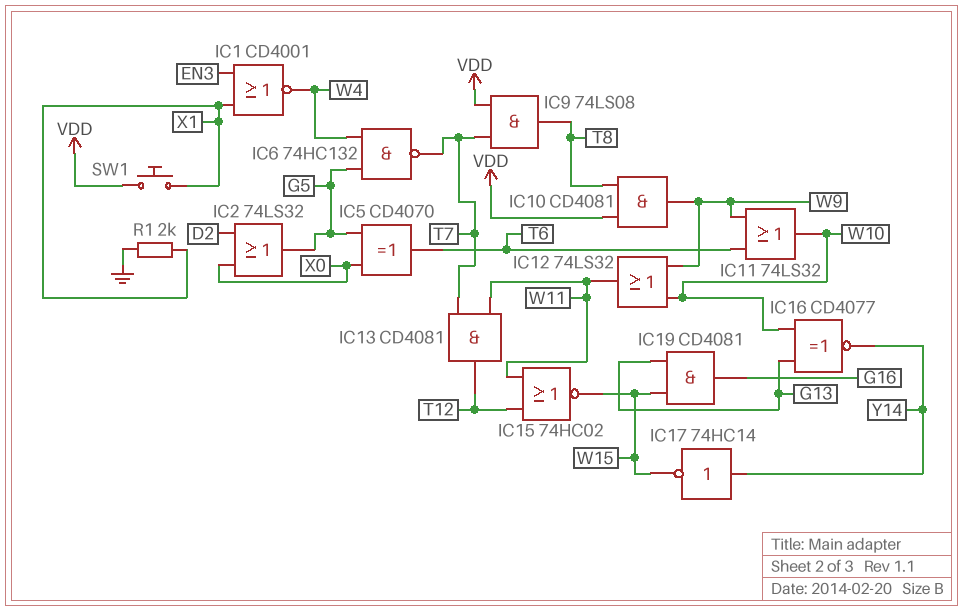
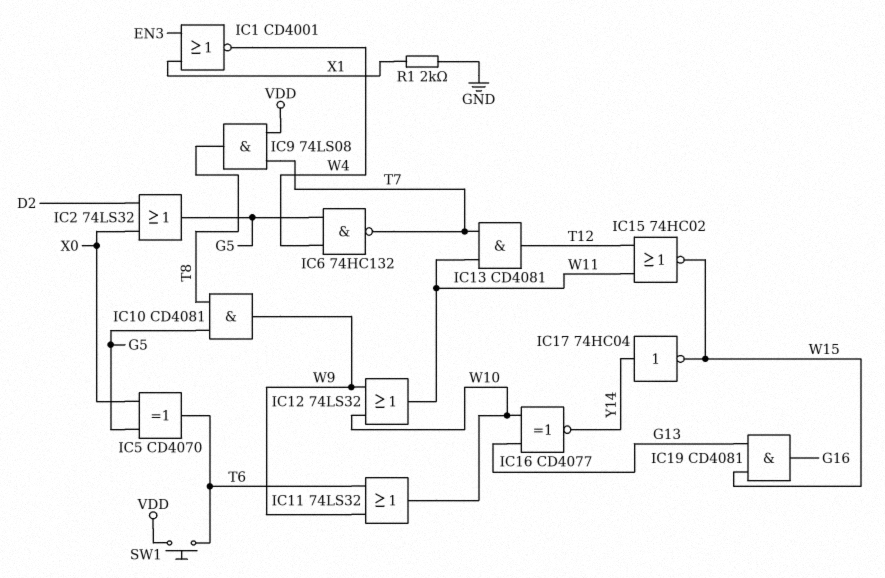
IC10: AND CD4081 (in T8, in VDD, out W9) -> AND CD4081 (in G5, in T8, out W9)
IC17: NOT 74HC14 (in Y14, out W15) -> NOT 74HC04 (in Y14, out W15)
SW1: button (VDD, X1) -> button (T6, VDD)

